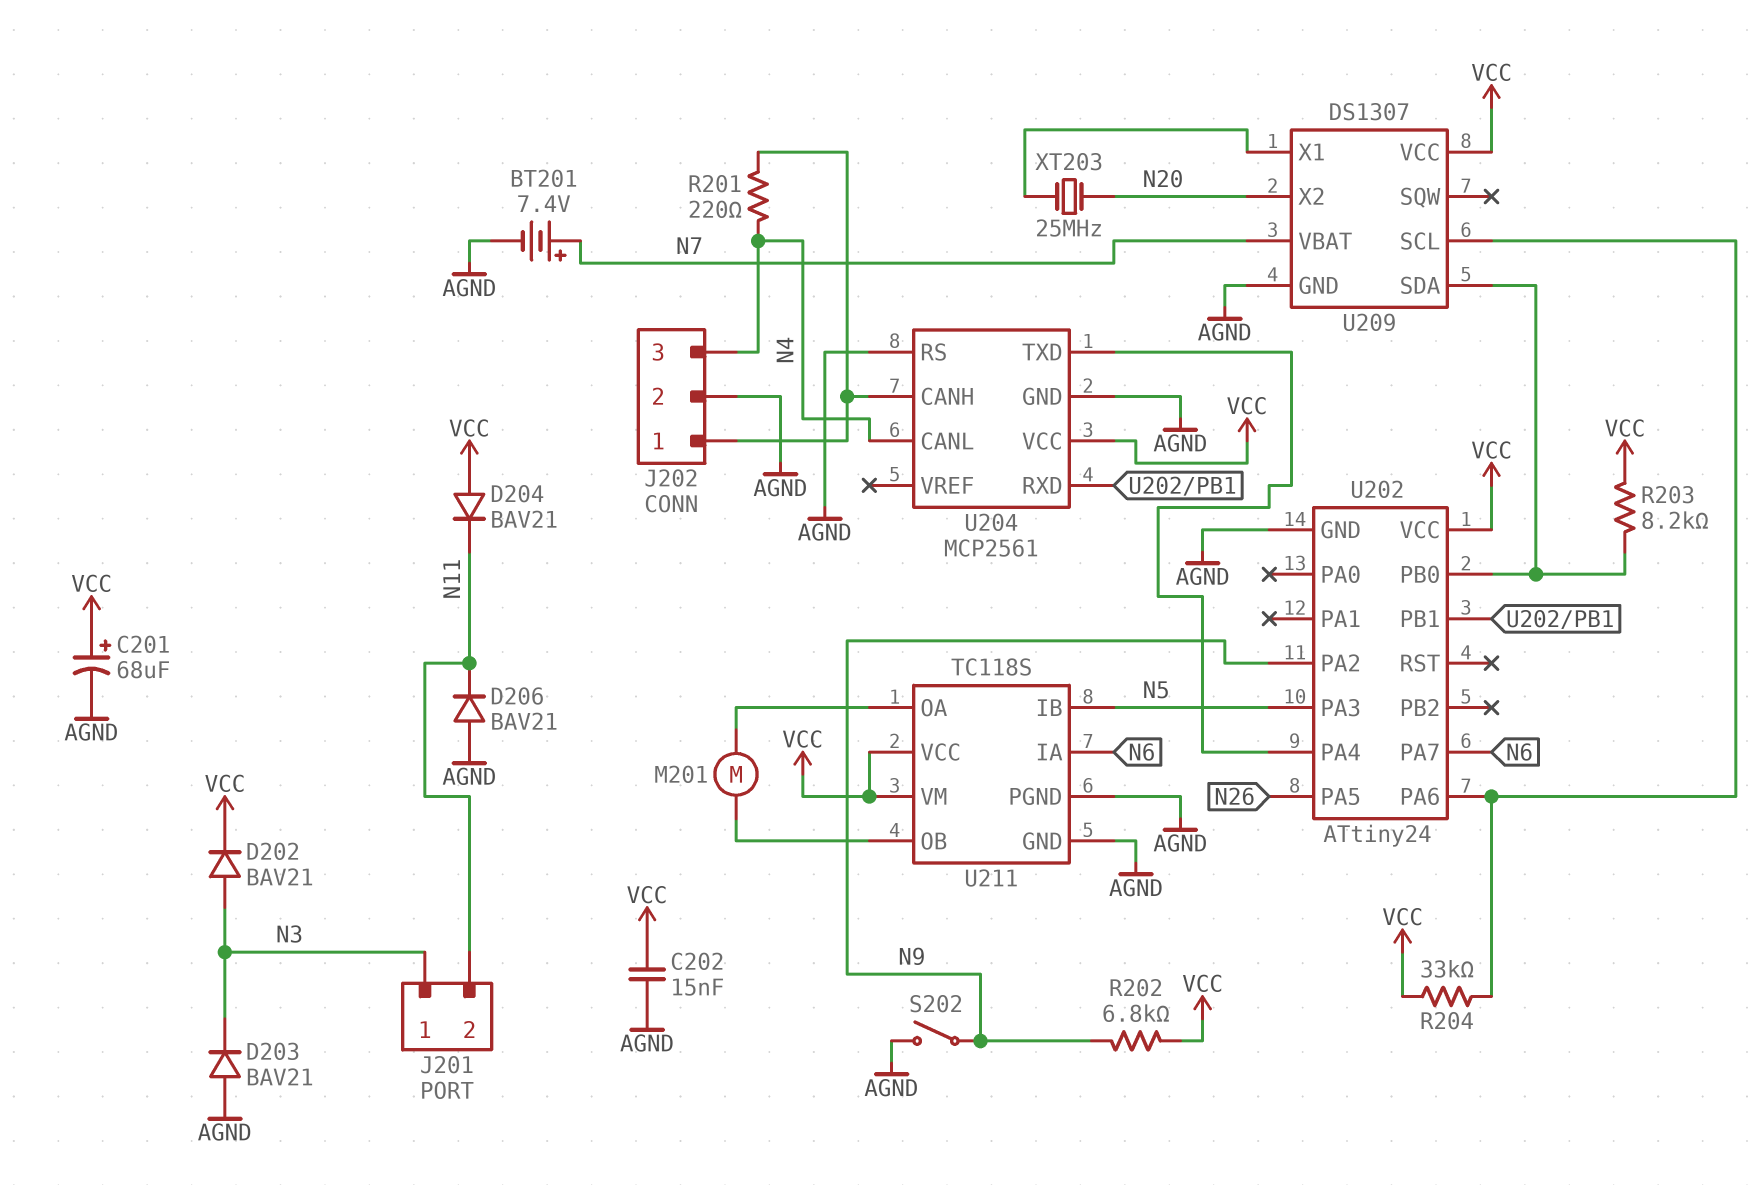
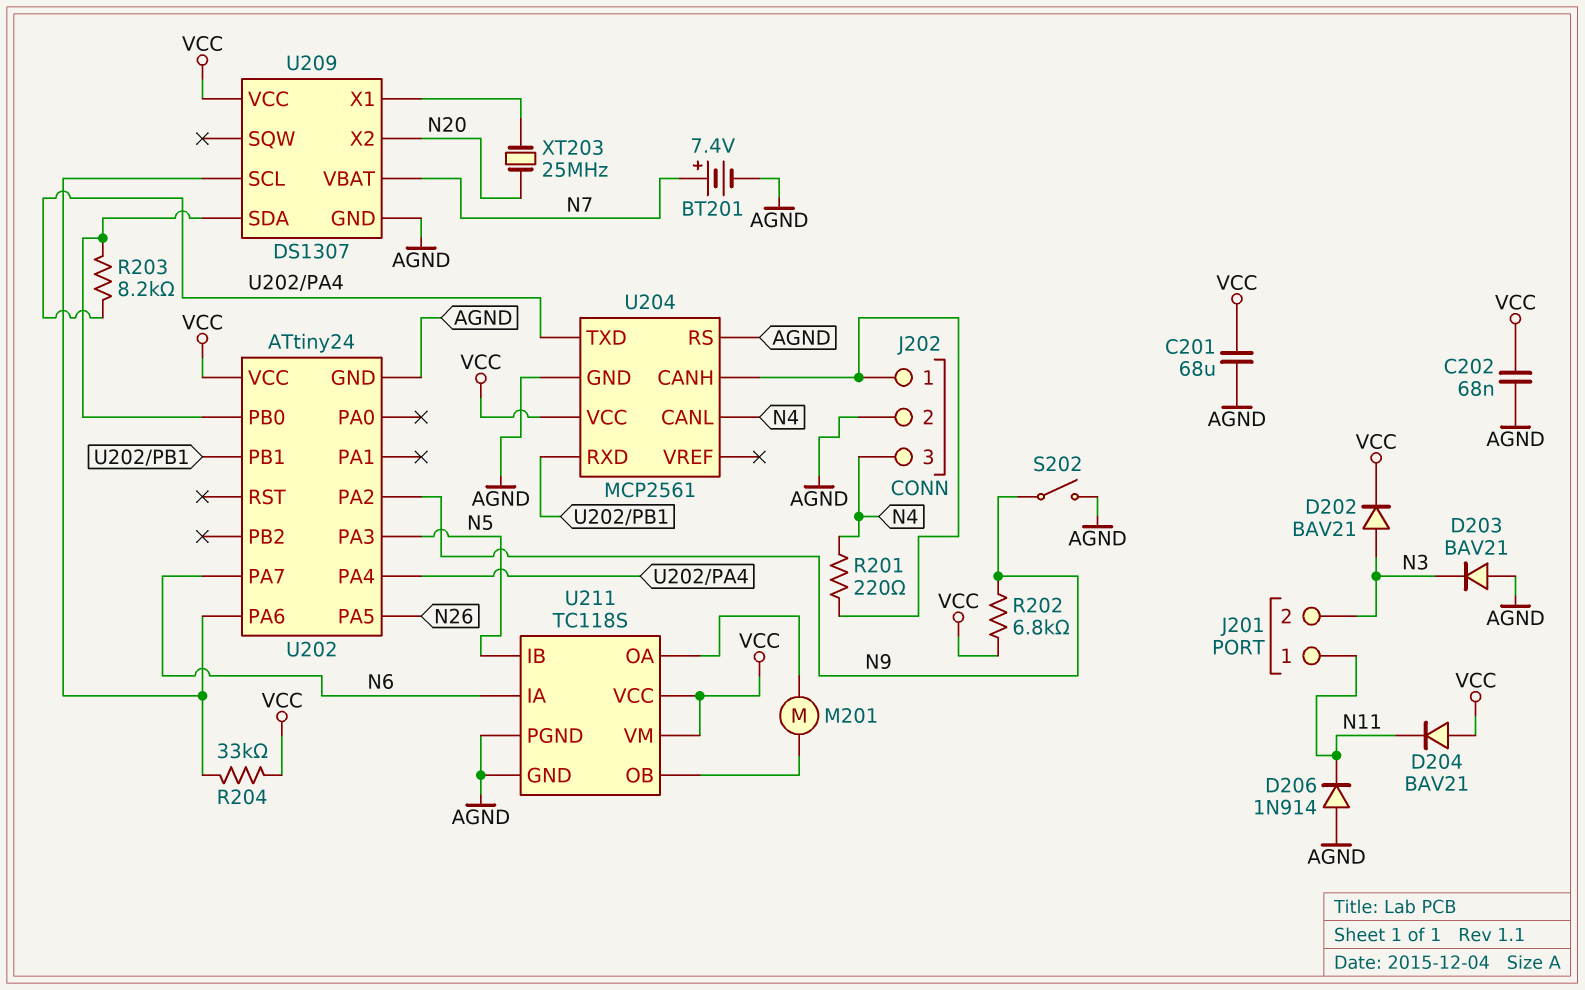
C201: 68uF (plus VCC, minus AGND) -> 68uF (AGND, VCC)
C202: 15nF (AGND, VCC) -> 68nF (AGND, VCC)
D206: diode BAV21 (A AGND, K N11) -> diode 1N914 (A AGND, K N11)
J201 pin 1: N3 -> N11
J201 pin 2: N11 -> N3
R203: 8.2k (U202/PB0, VCC) -> 8.2k (U202/PA4, U202/PB0)

